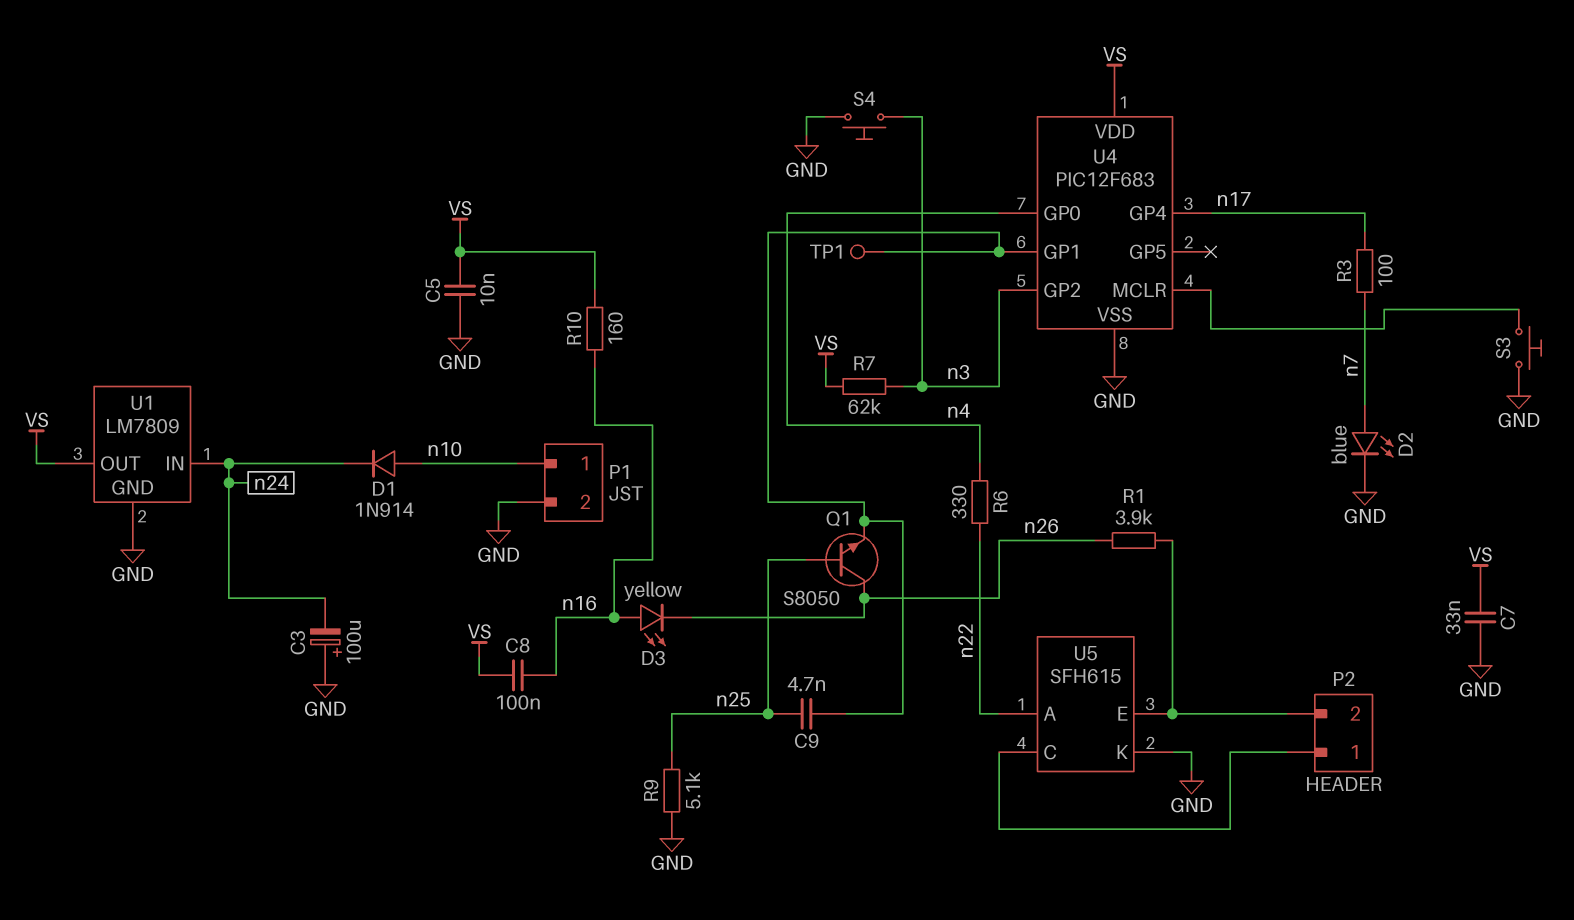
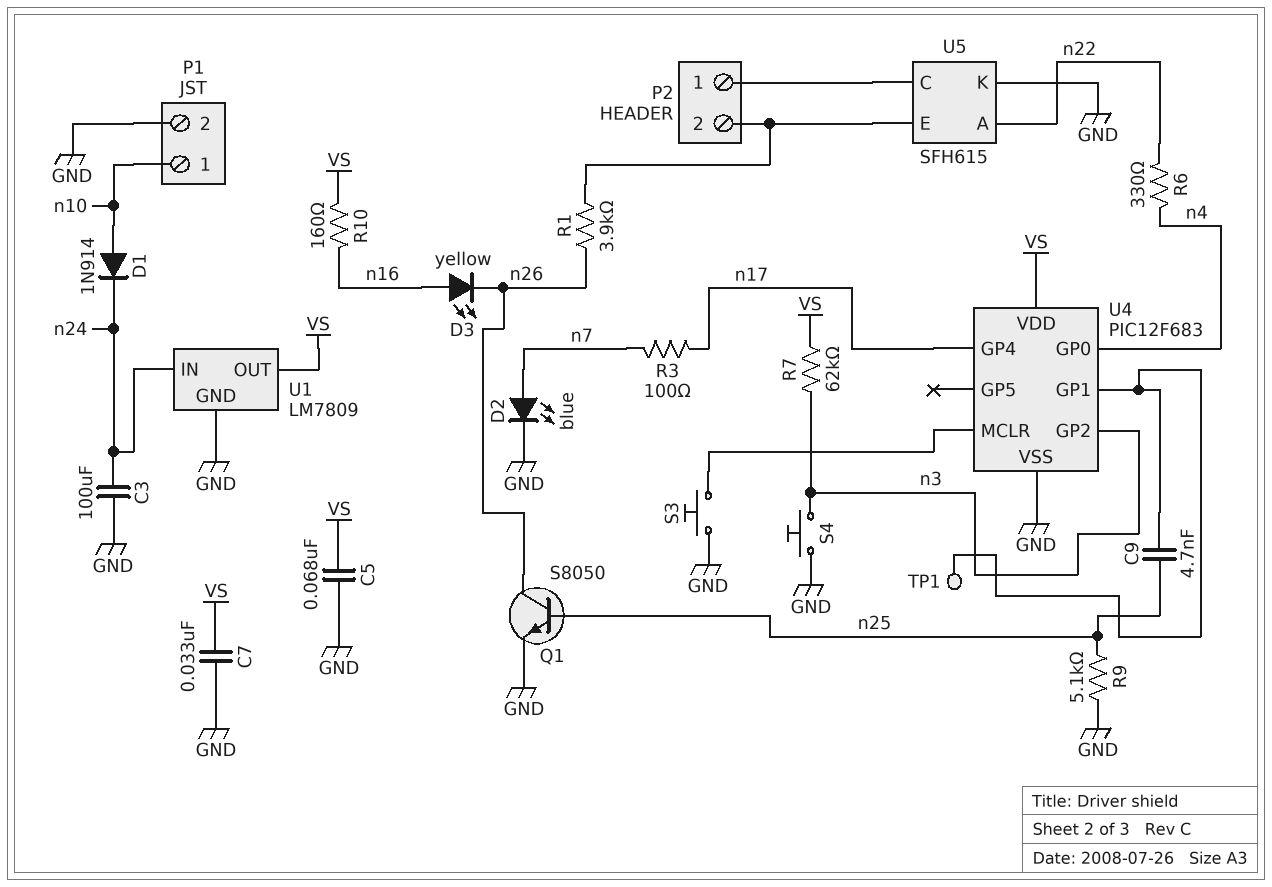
C3: 100uF (plus GND, minus n24) -> 100uF (GND, n24)
C5: 10nF (GND, VS) -> 68nF (GND, VS)
C8: 100nF (VS, n16) -> none
Q1: NPN S8050 (B n25, C n26, E U4/GP1) -> NPN S8050 (B n25, C n26, E GND)

